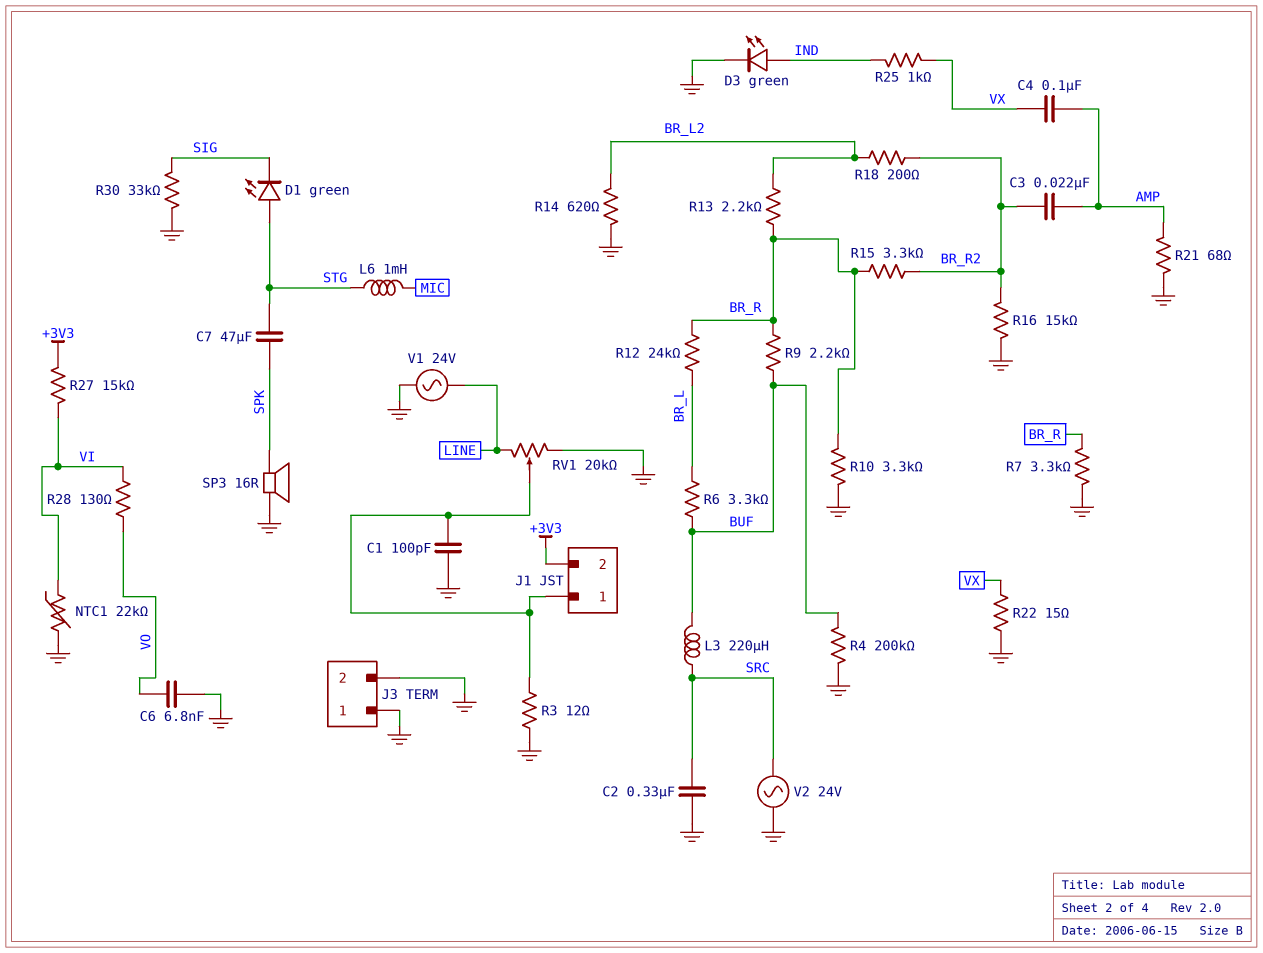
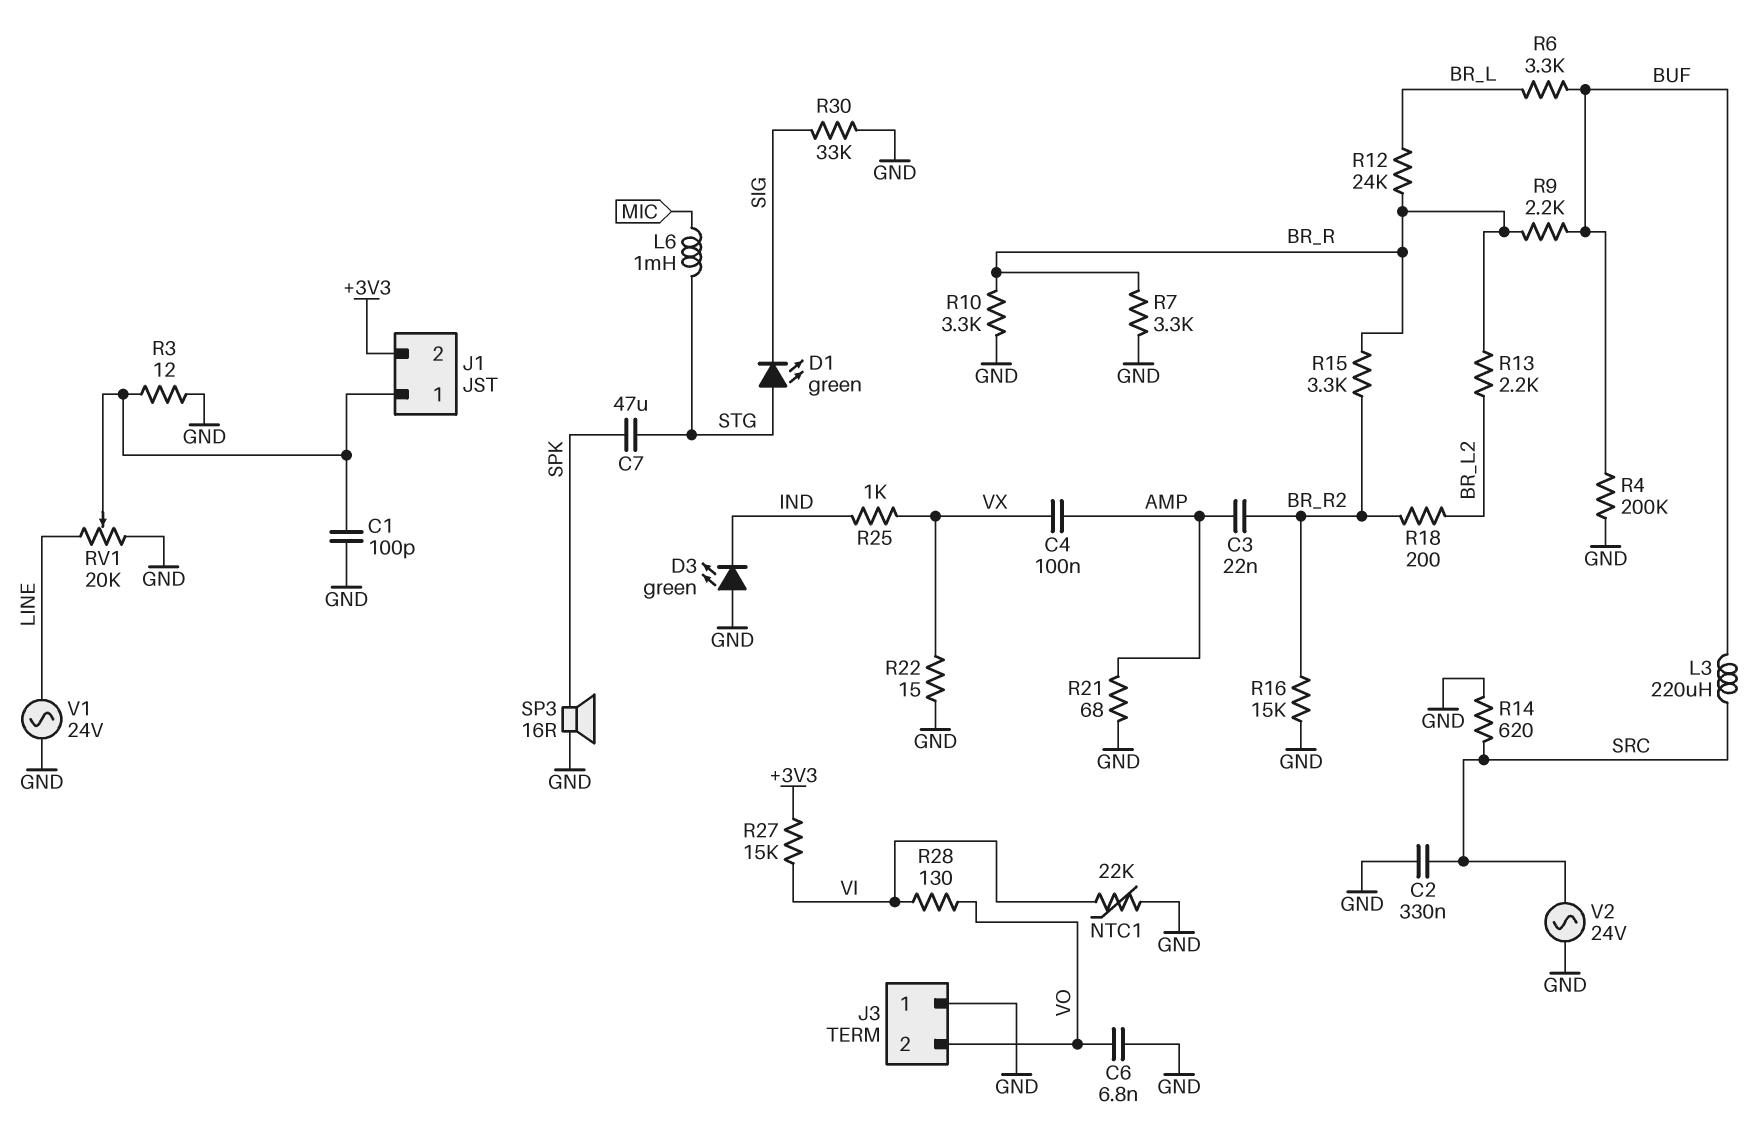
D3: LED green (A IND, K GND) -> LED green (A GND, K IND)
J3 pin 2: GND -> VO
R14: 620 (BR_L2, GND) -> 620 (GND, SRC)

